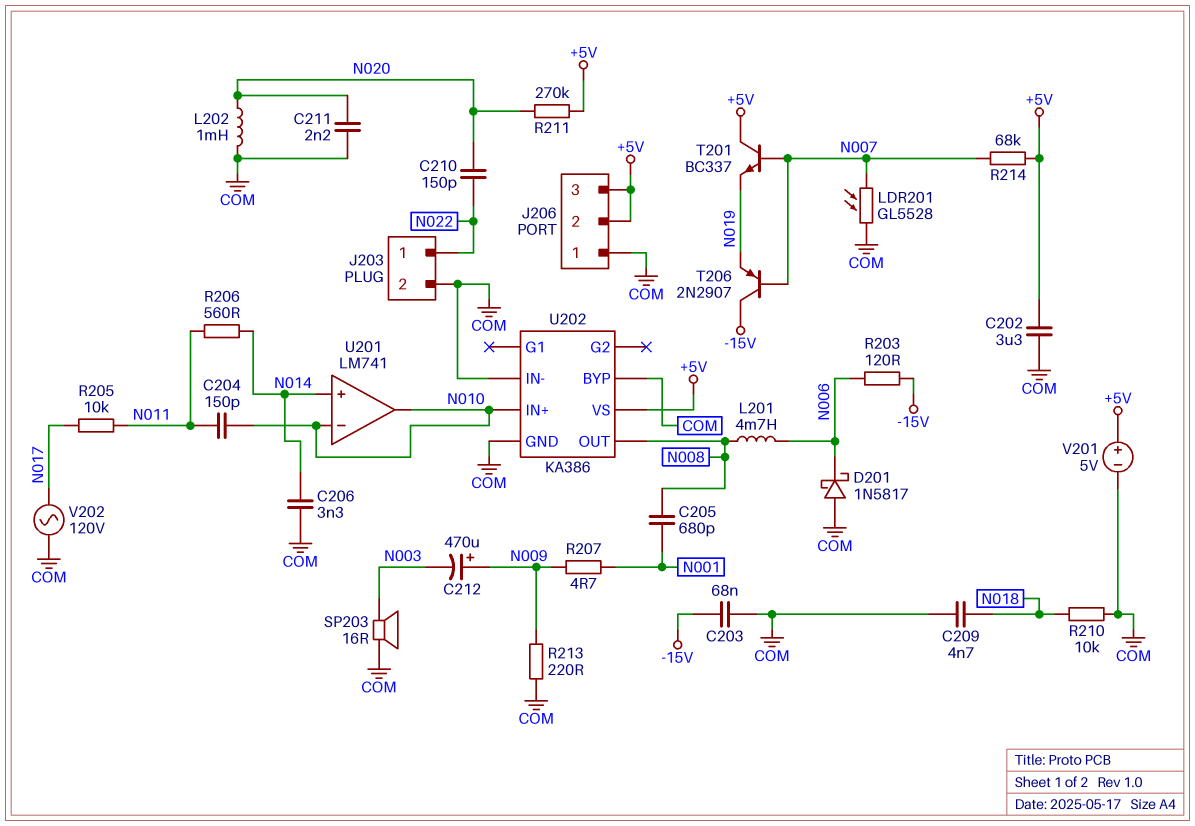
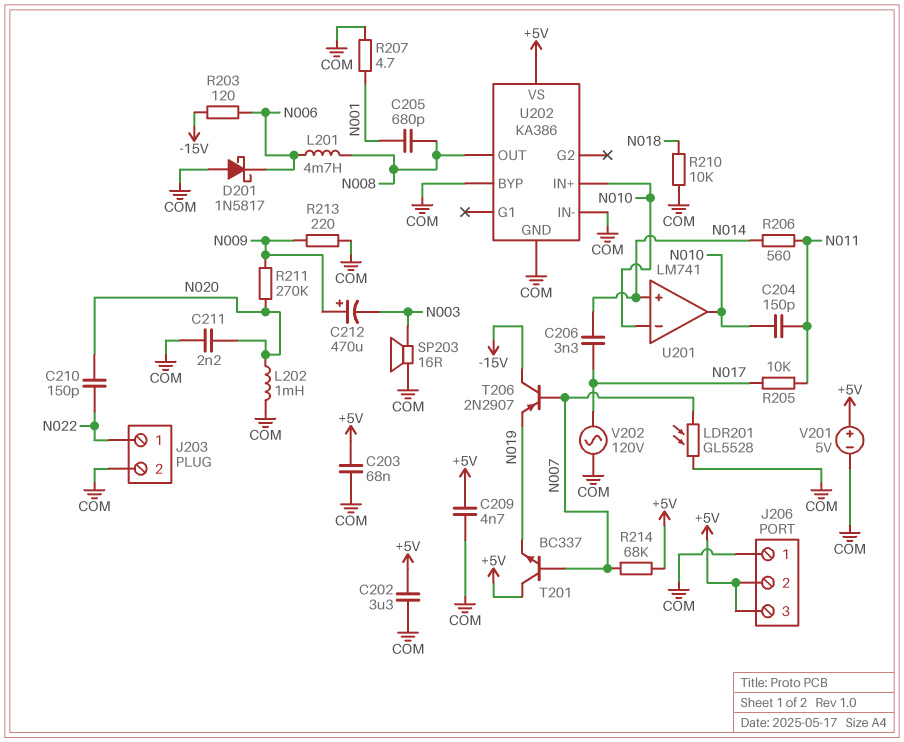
C203: 68nF (-15V, COM) -> 68nF (+5V, COM)
C206: 3.3nF (COM, N014) -> 3.3nF (N014, N017)
C209: 4.7nF (COM, N018) -> 4.7nF (+5V, COM)
R207: 4.7 (N001, N009) -> 4.7 (COM, N001)
R211: 270k (+5V, N020) -> 270k (N009, N020)

